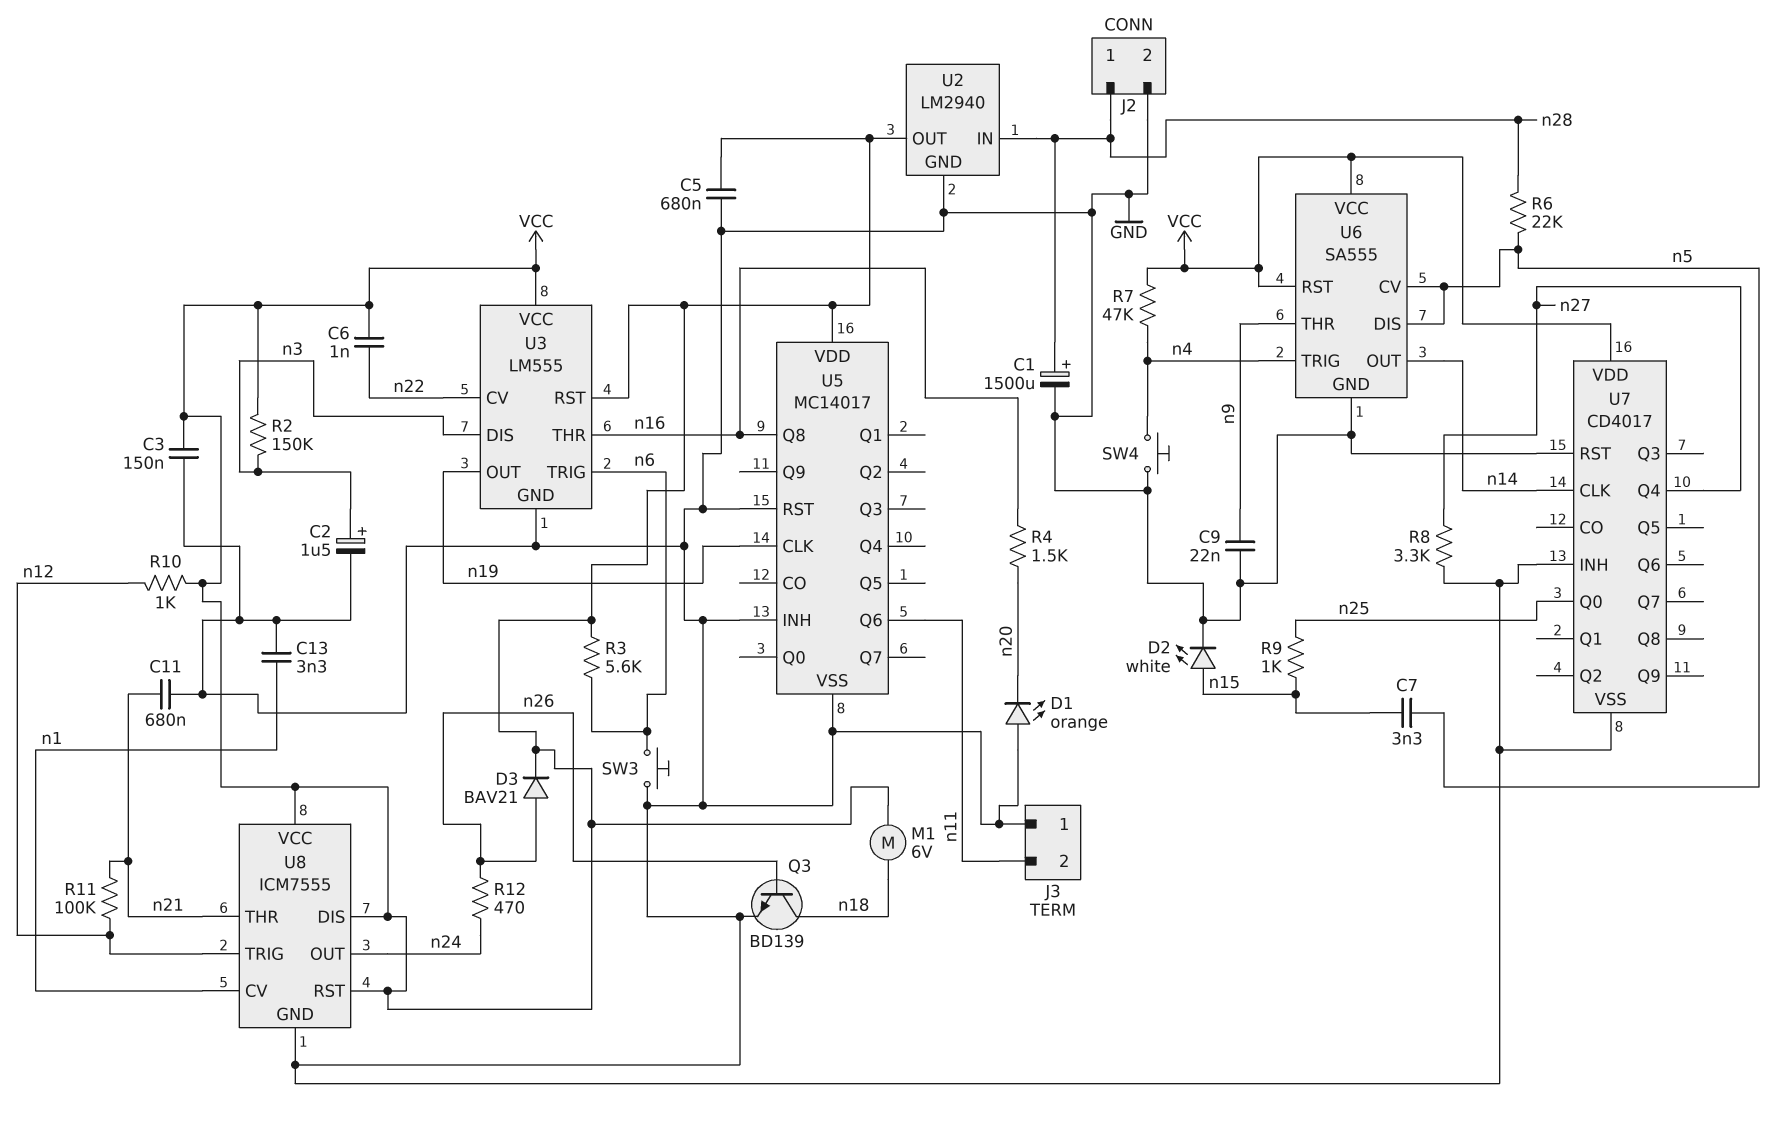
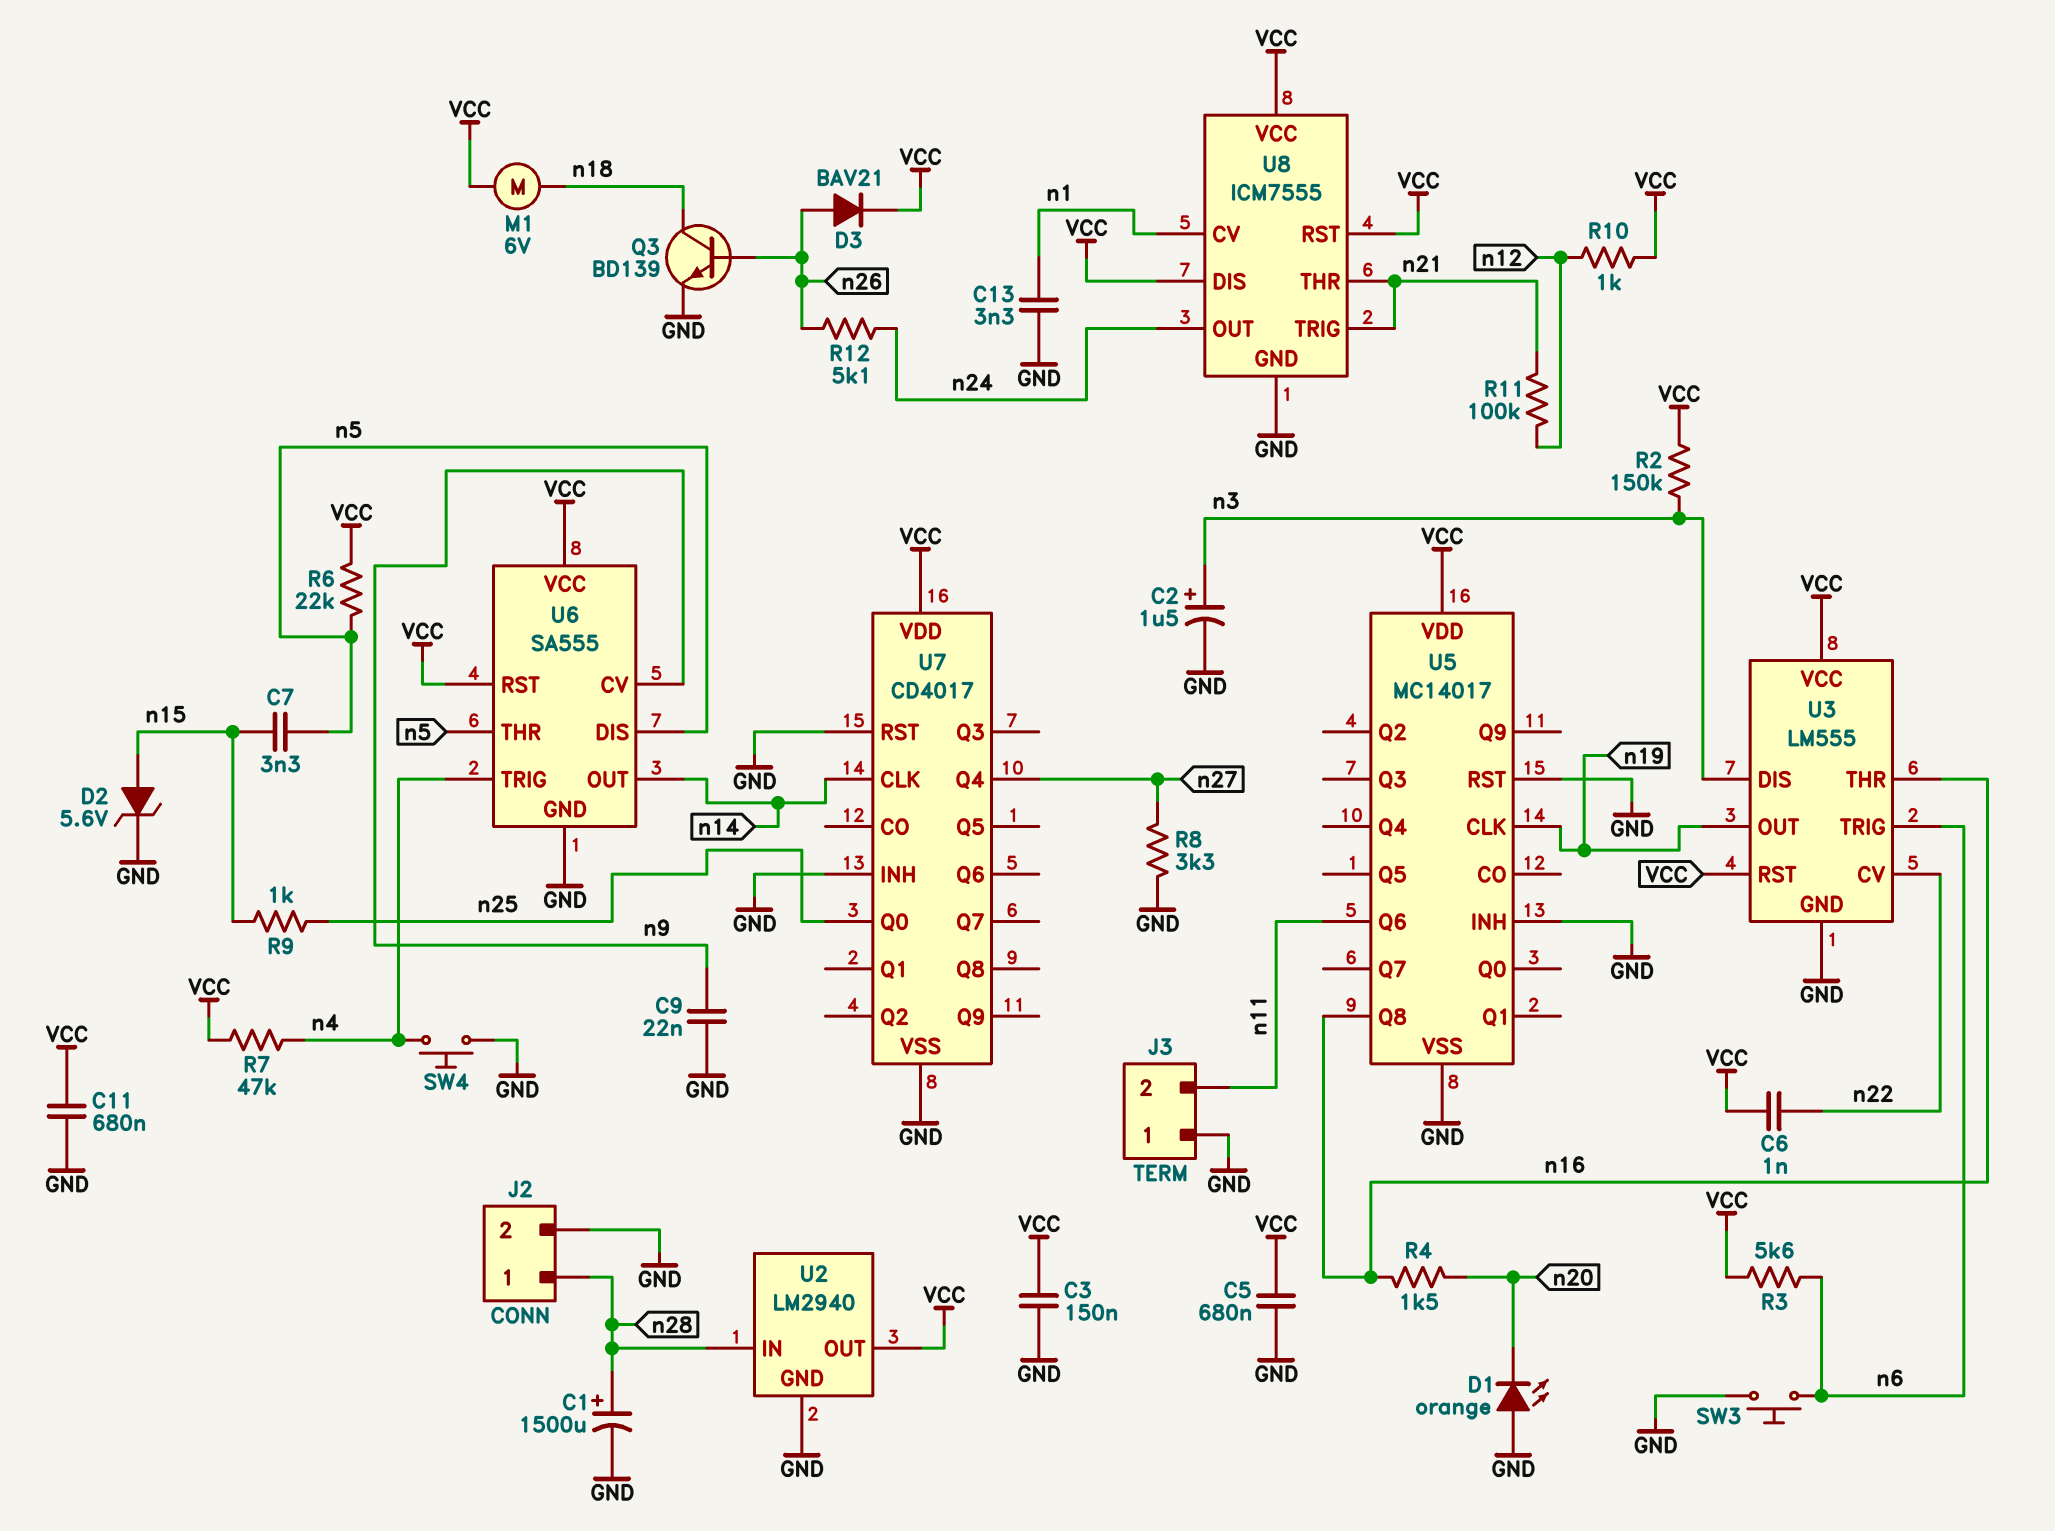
C11: 680nF (GND, n21) -> 680nF (GND, VCC)
D2: LED white (A n15, K GND) -> zener 5.6V (A n15, K GND)
R6: 22k (n5, n28) -> 22k (VCC, n5)
R12: 470 (n24, n26) -> 5.1k (n24, n26)
U6 pin CV: n5 -> n9
U6 pin THR: n9 -> n5
U8 pin TRIG: n12 -> n21

